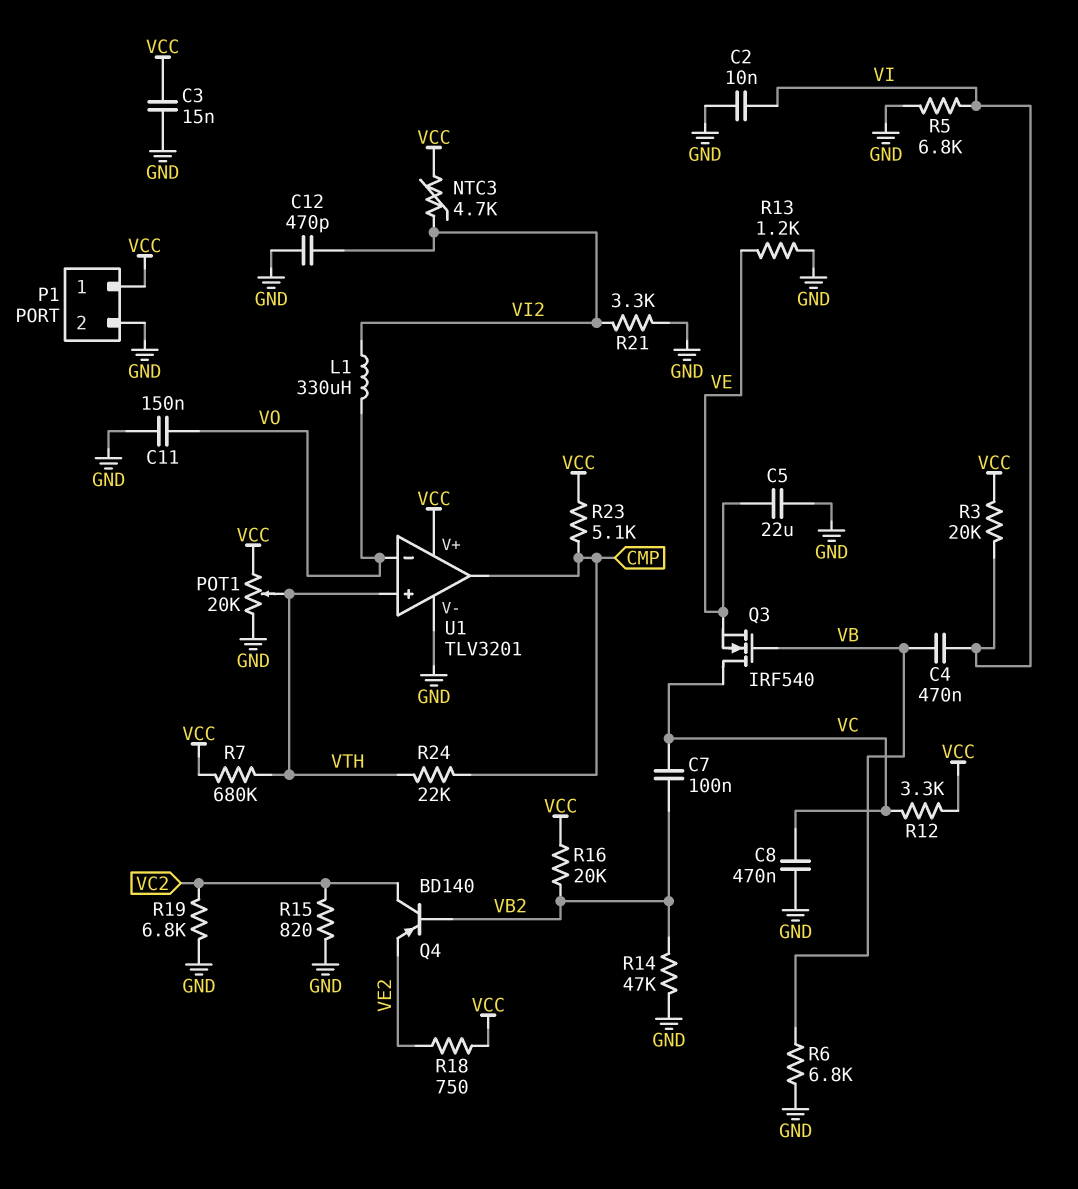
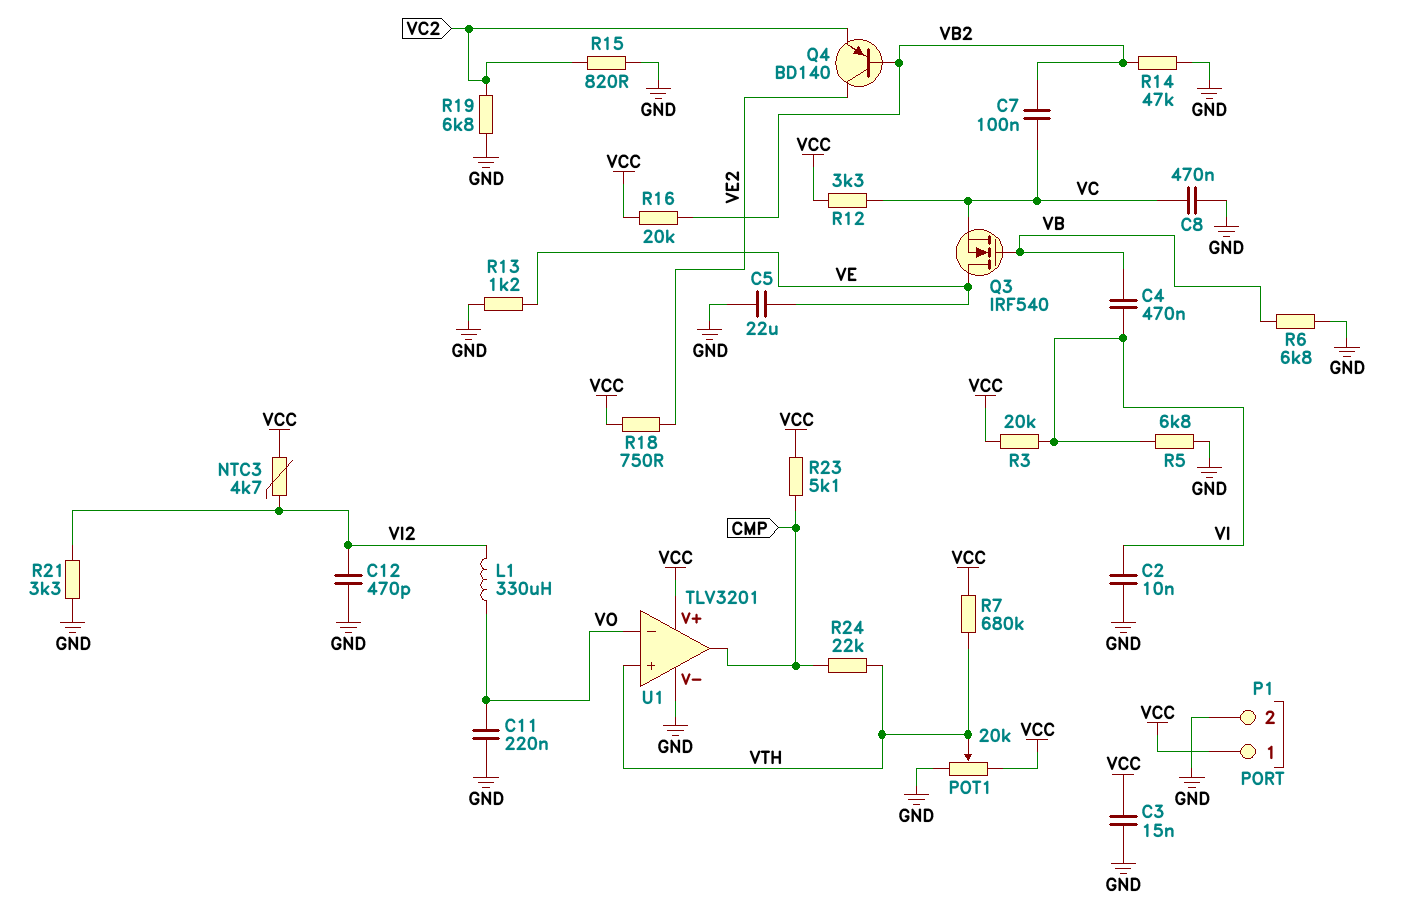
C11: 150nF (GND, VO) -> 220nF (GND, VO)
Q3: NMOS IRF540 (G VB, D VC, S VE) -> NMOS IRF540 (G VB, D VE, S VC)
Q4: PNP BD140 (B VB2, C VC2, E VE2) -> PNP BD140 (B VB2, C VE2, E VC2)

